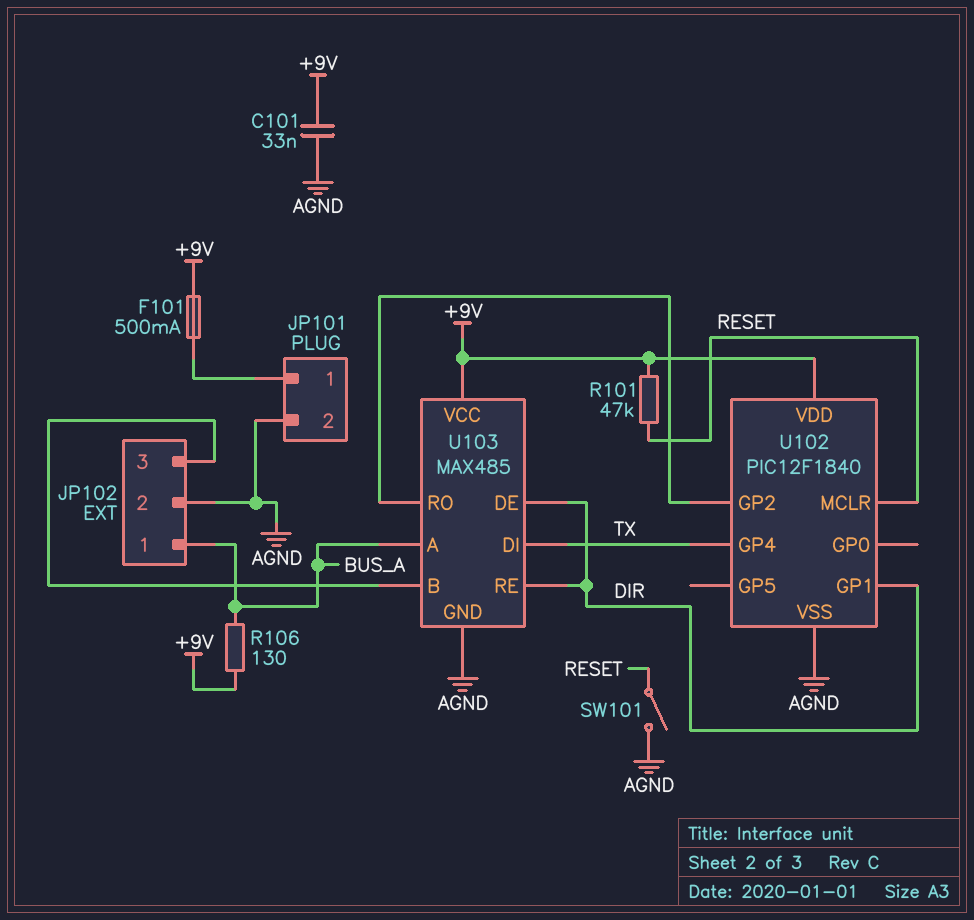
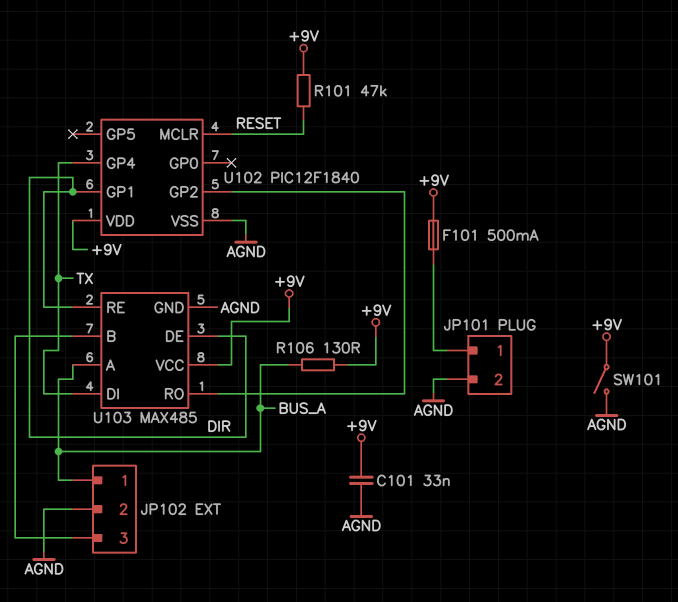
SW101: switch (AGND, RESET) -> switch (+9V, AGND)

